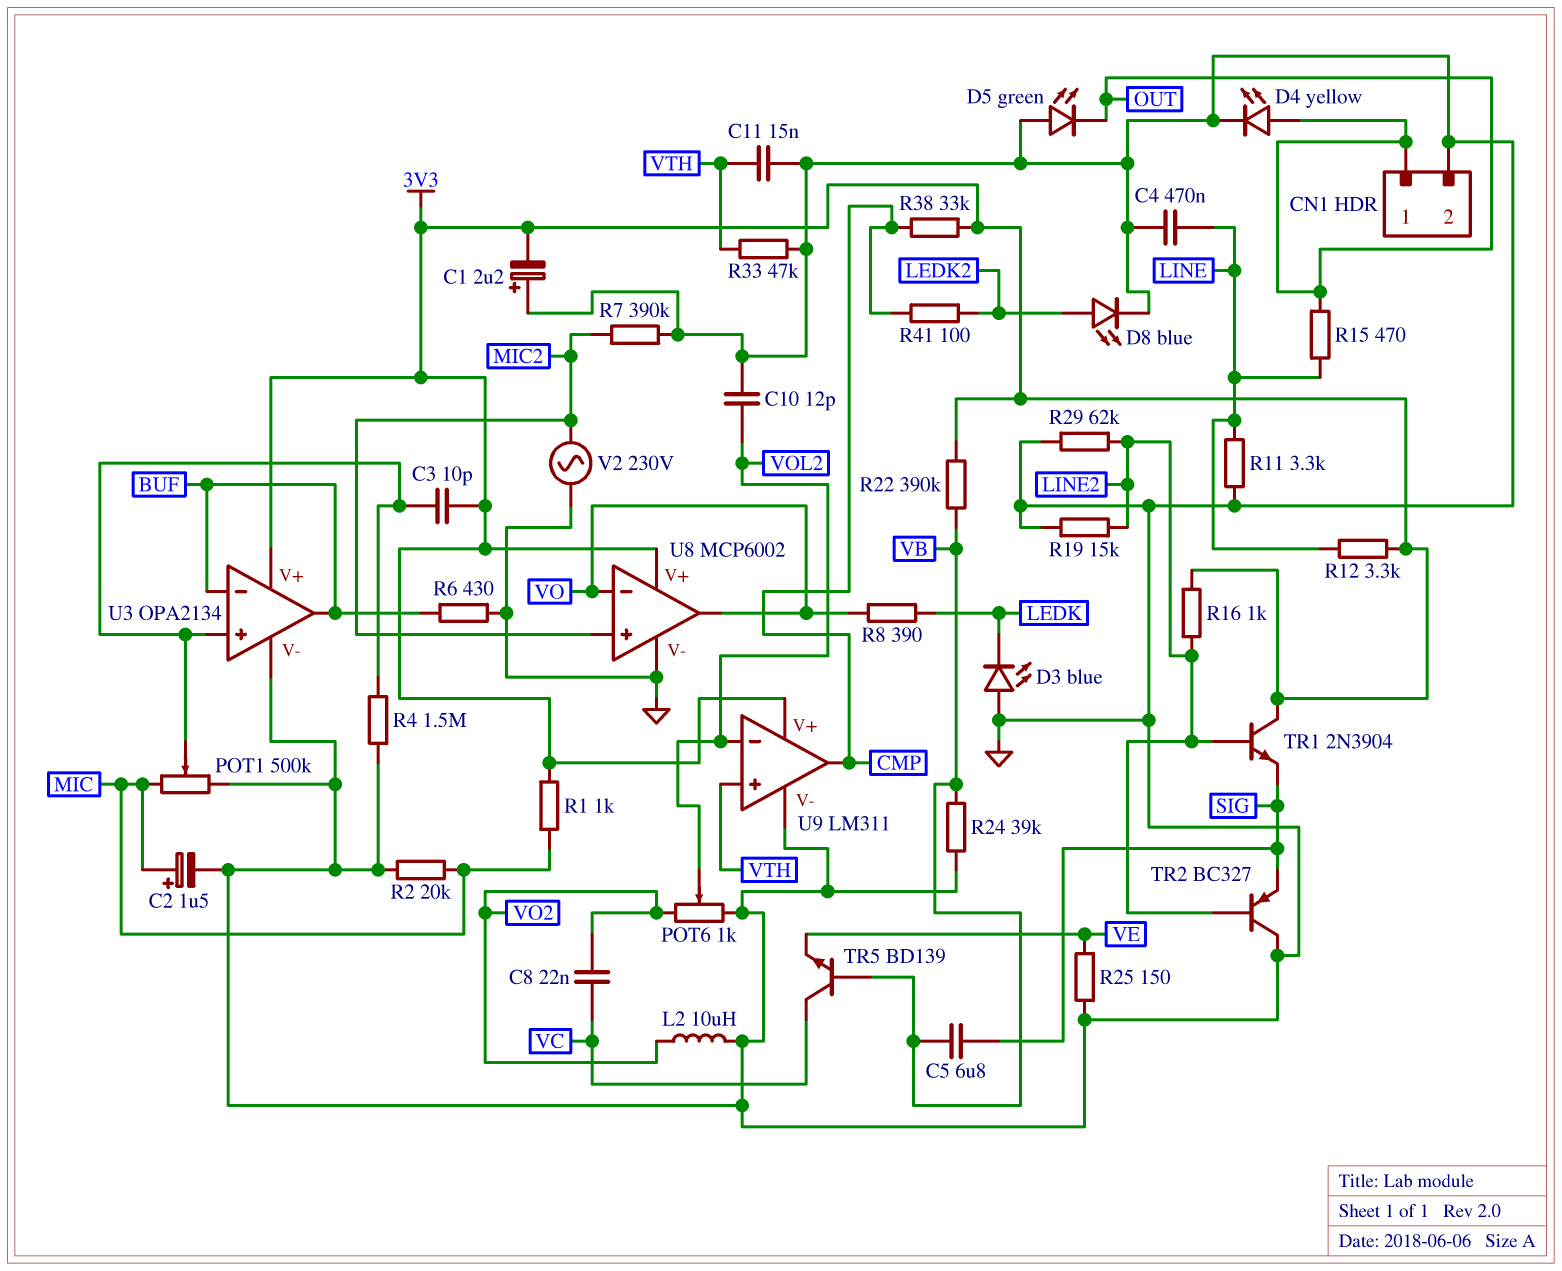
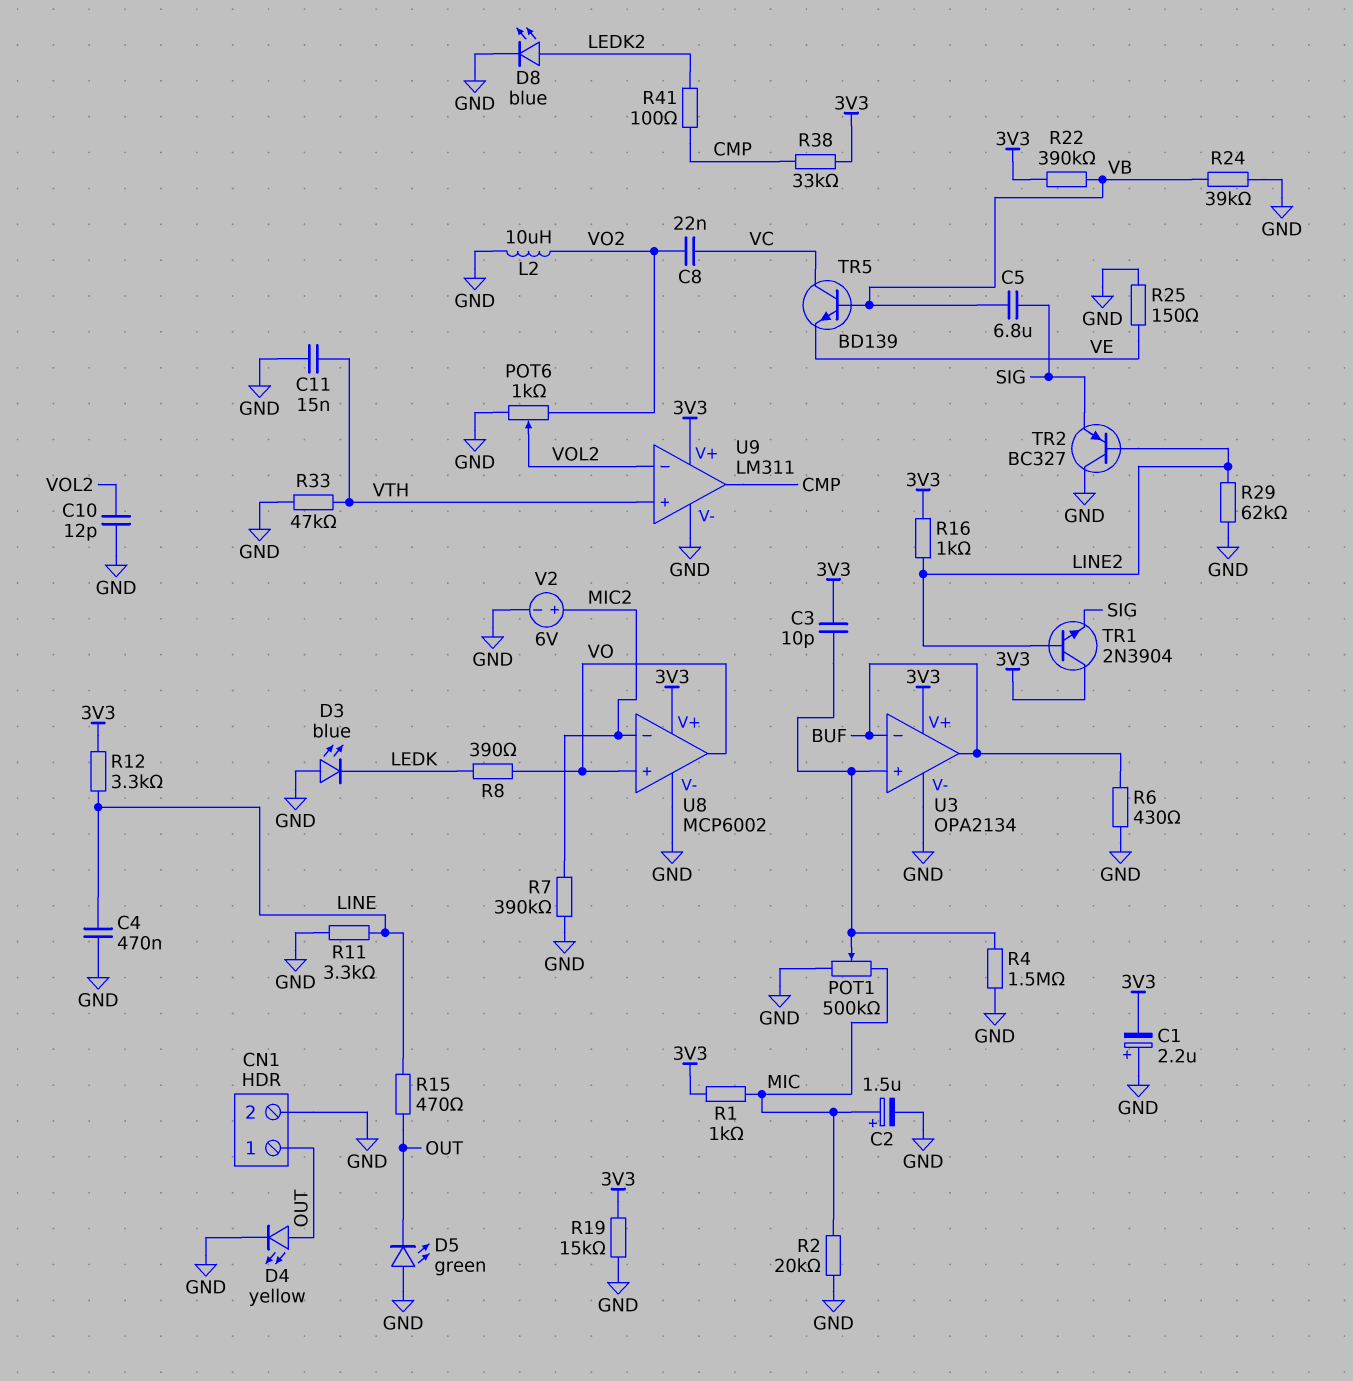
R19: 15k (GND, LINE2) -> 15k (3V3, GND)
U8 pin in+: MIC2 -> VO
U8 pin in-: VO -> MIC2
V2: AC 230V (GND, MIC2) -> 6V (plus MIC2, minus GND)

